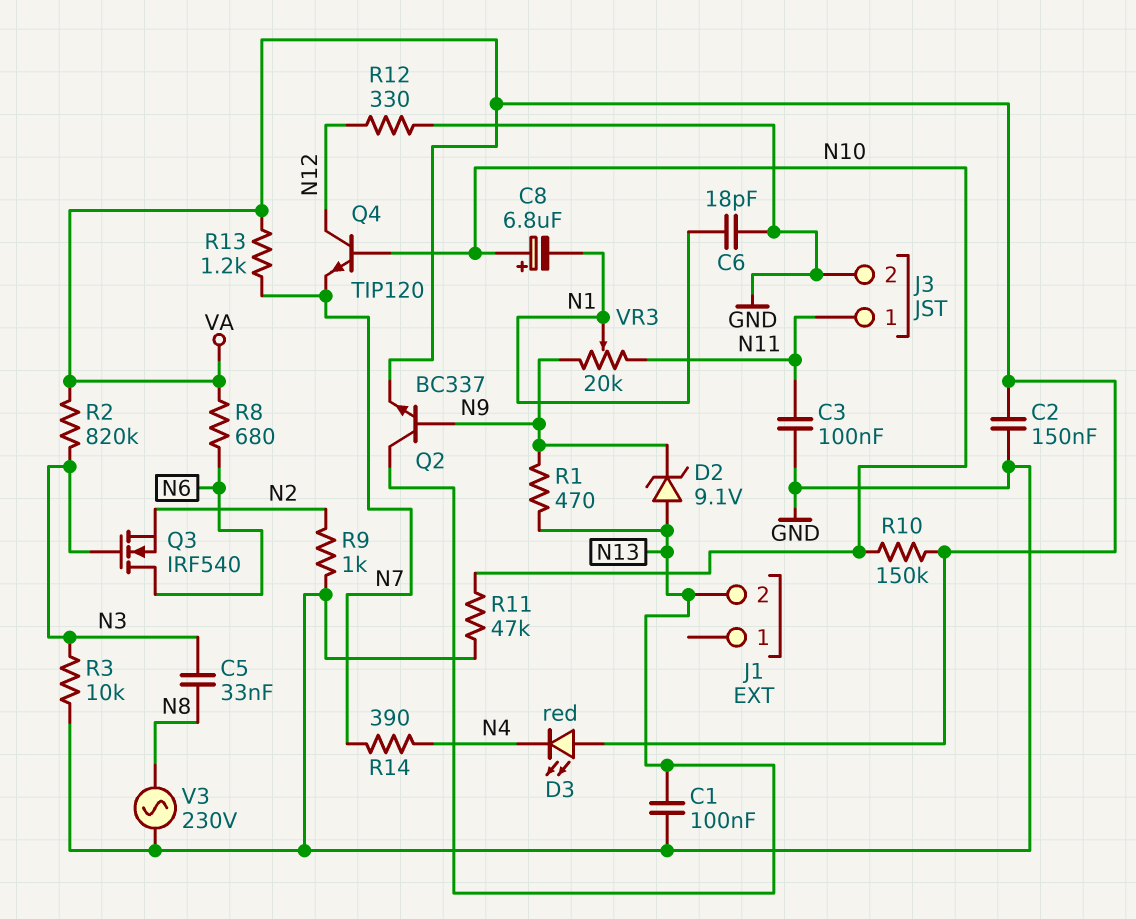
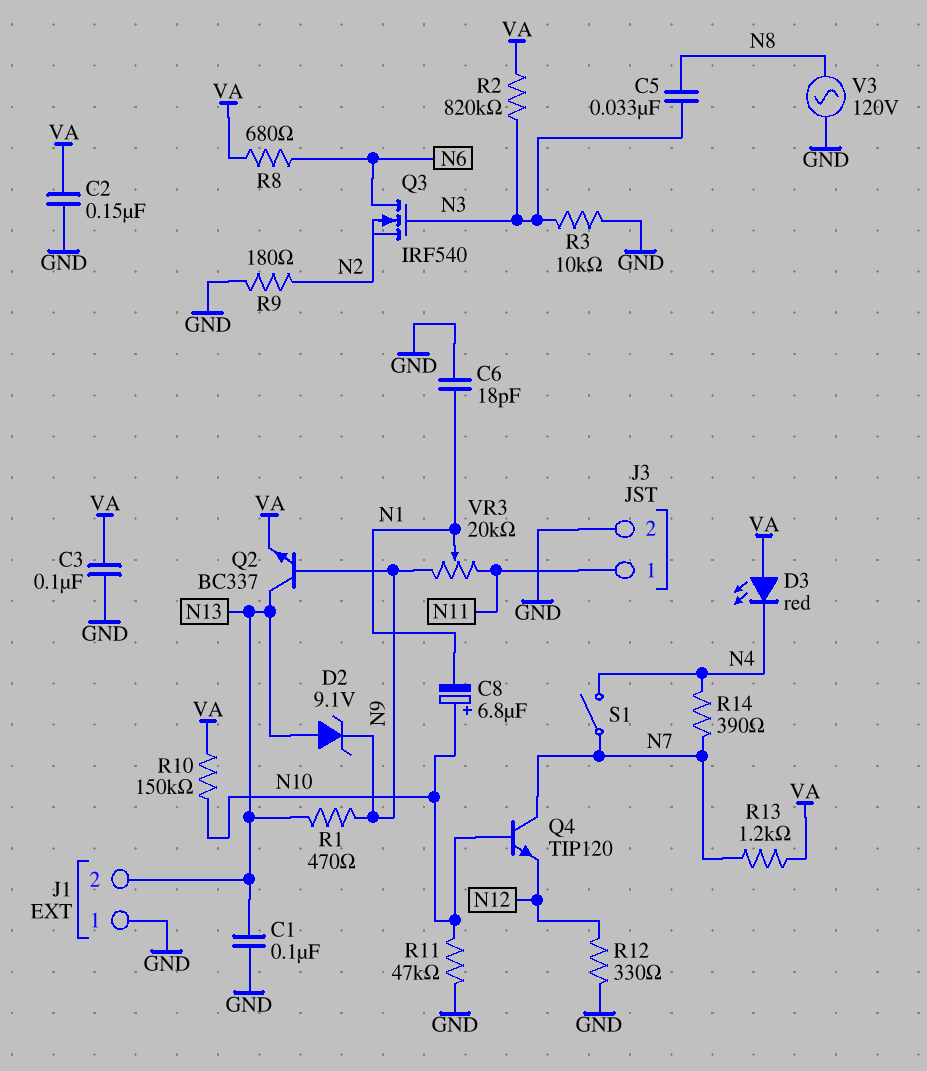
C3: 100nF (GND, N11) -> 100nF (GND, VA)
J1 pin 1: none -> GND
Q4: NPN TIP120 (B N10, C N12, E N7) -> NPN TIP120 (B N10, C N7, E N12)
R9: 1k (GND, N2) -> 180 (GND, N2)
S1: none -> switch (N4, N7)
V3: AC 230V (GND, N8) -> AC 120V (GND, N8)

